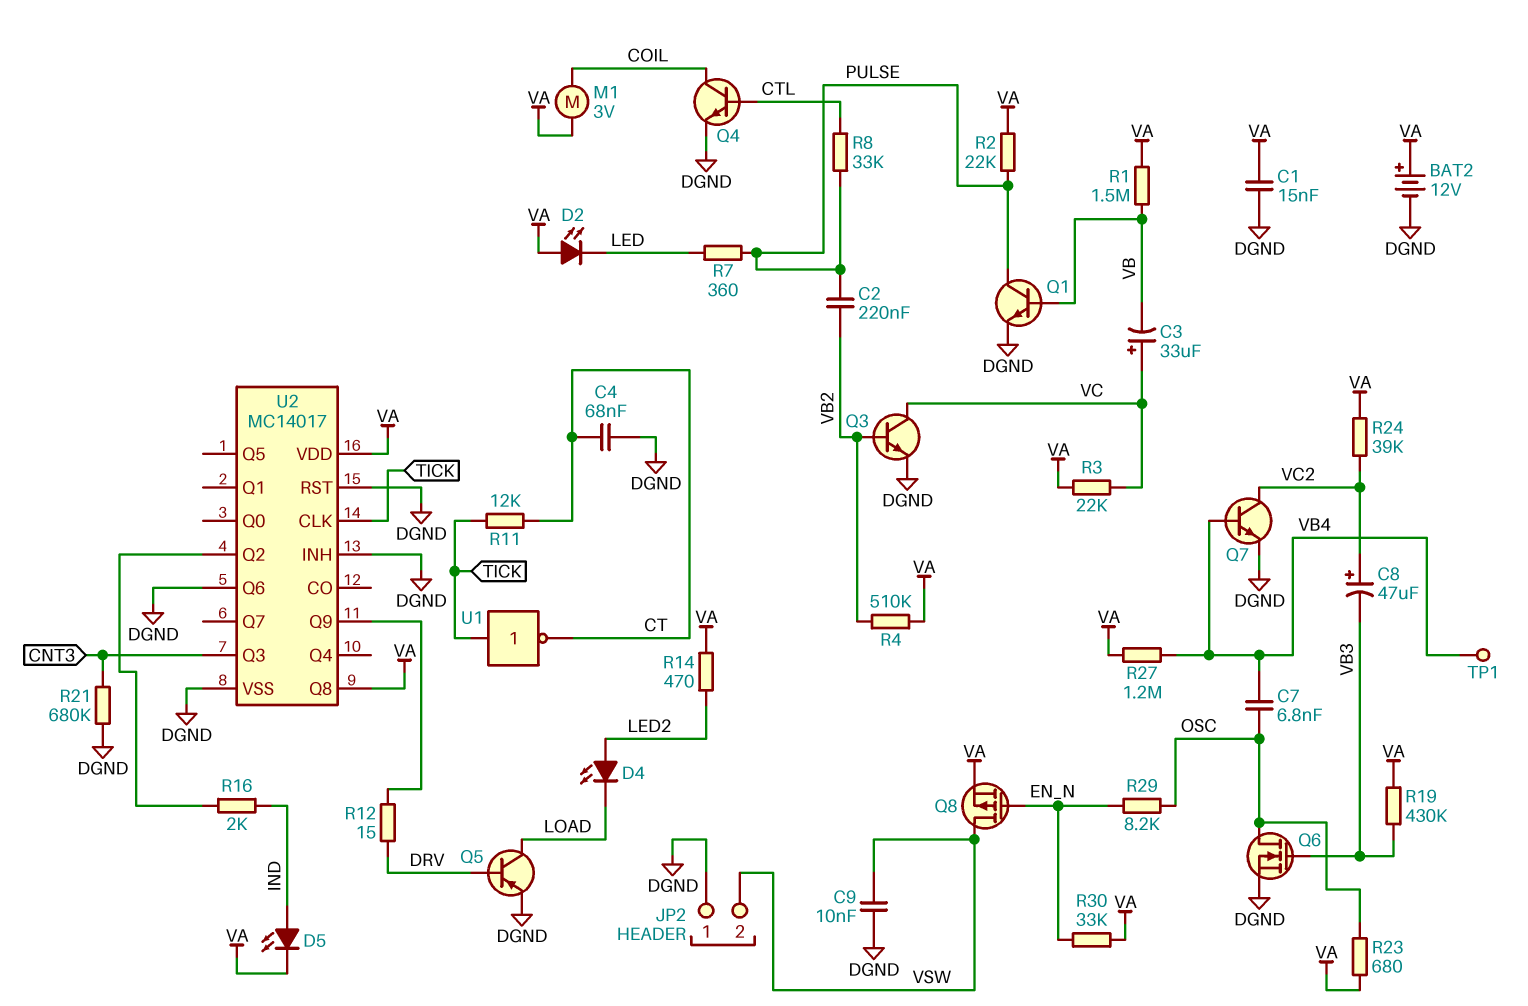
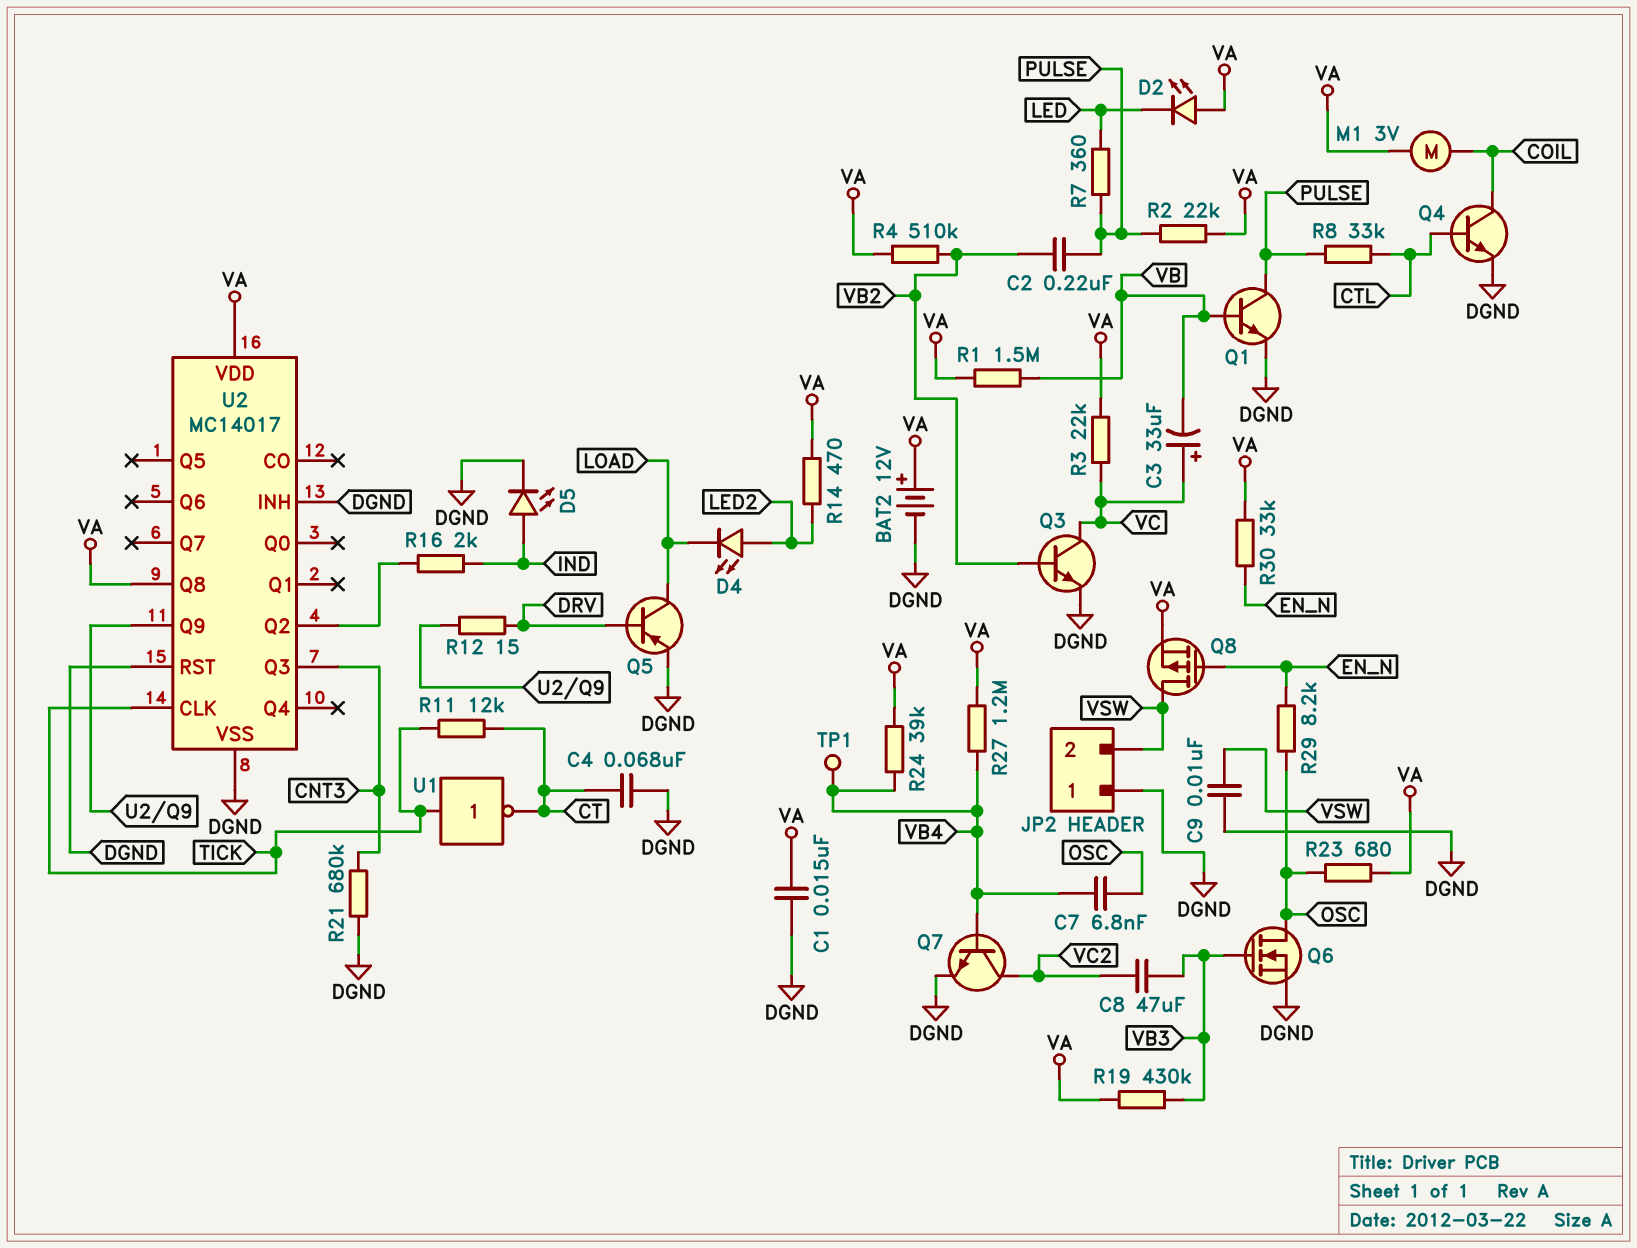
C8: 47uF (plus VC2, minus VB3) -> 47uF (VB3, VC2)
D5: LED (A IND, K VA) -> LED (A IND, K DGND)
R24: 39k (VA, VC2) -> 39k (VA, VB4)
U2 pin Q6: DGND -> none

